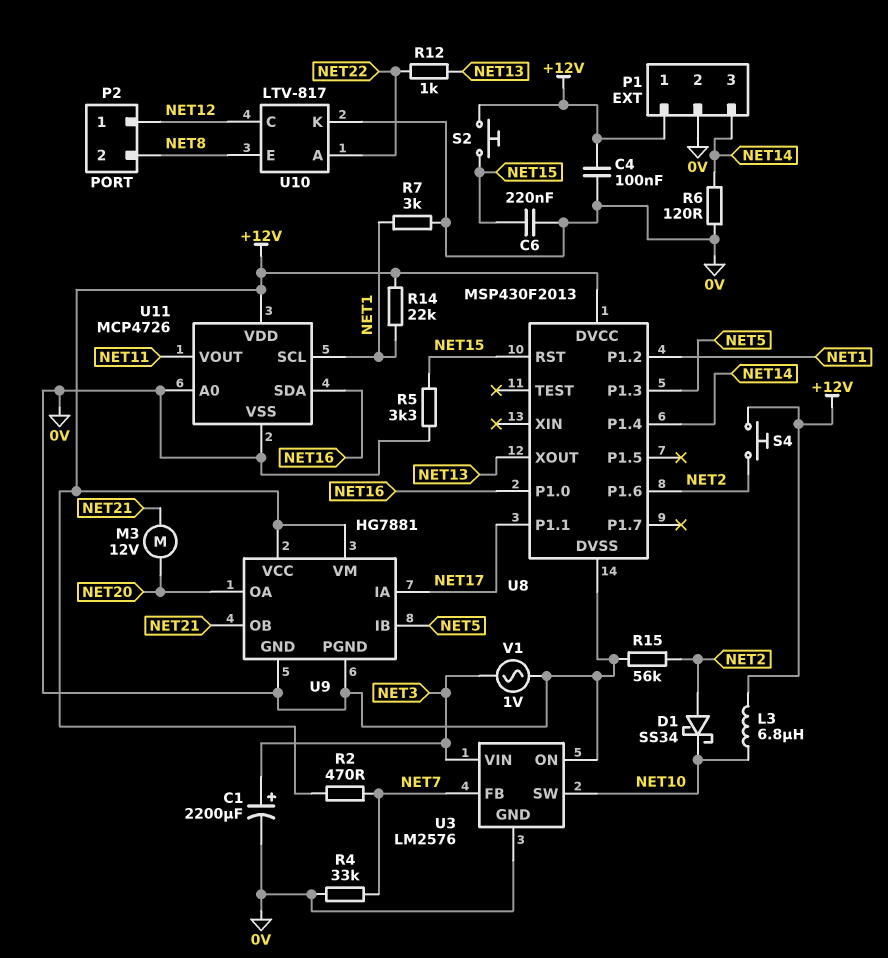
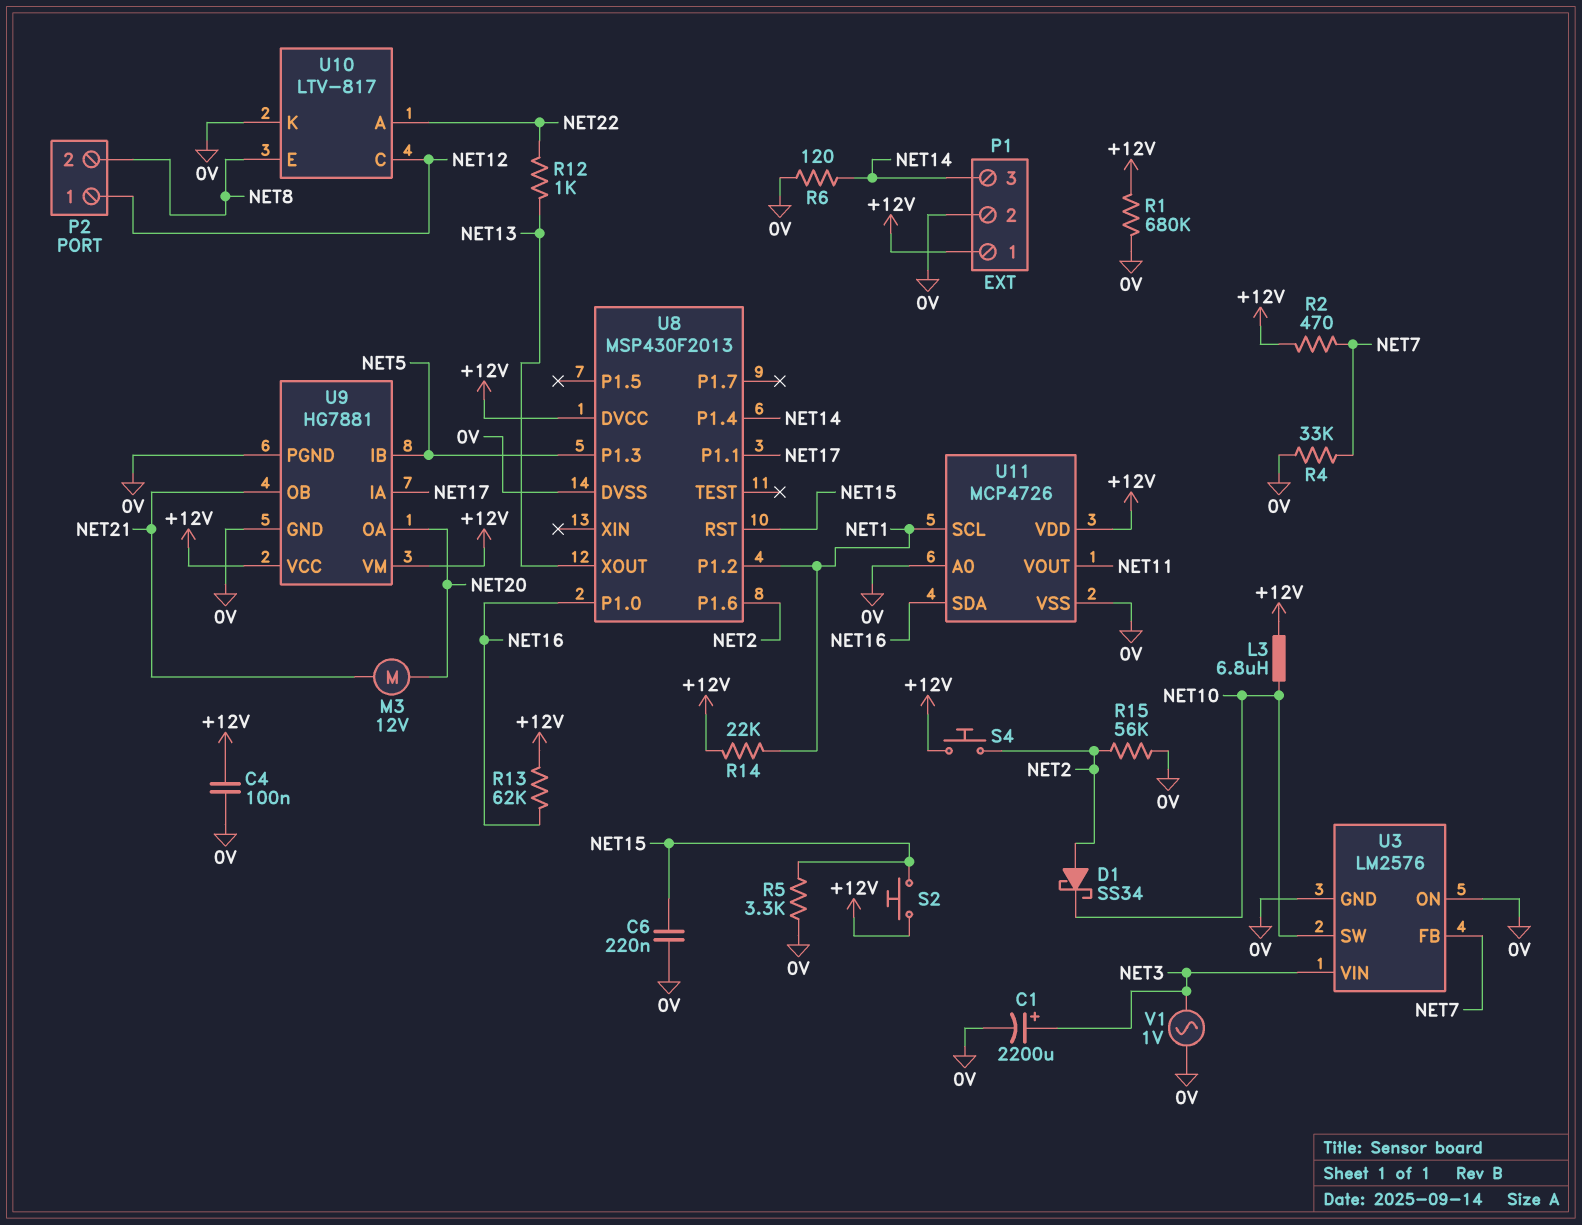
R1: none -> 680k (+12V, 0V)
R7: 3k (0V, NET1) -> none
R13: none -> 62k (+12V, NET16)

